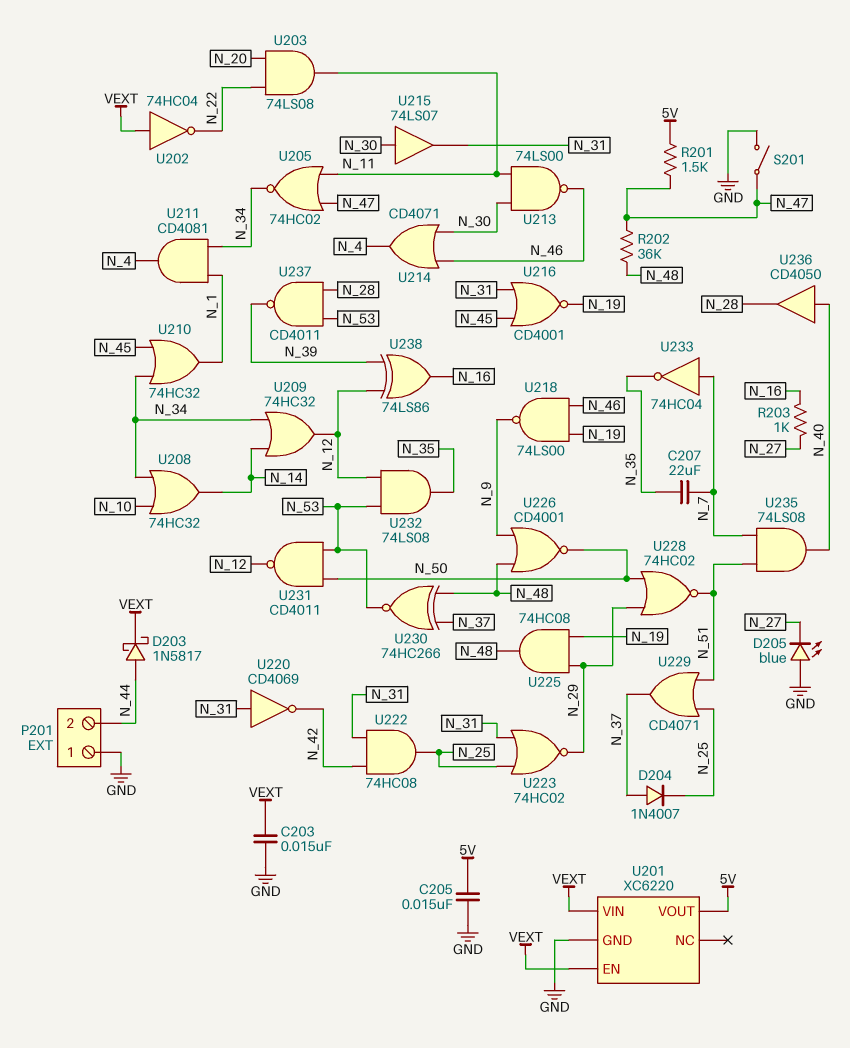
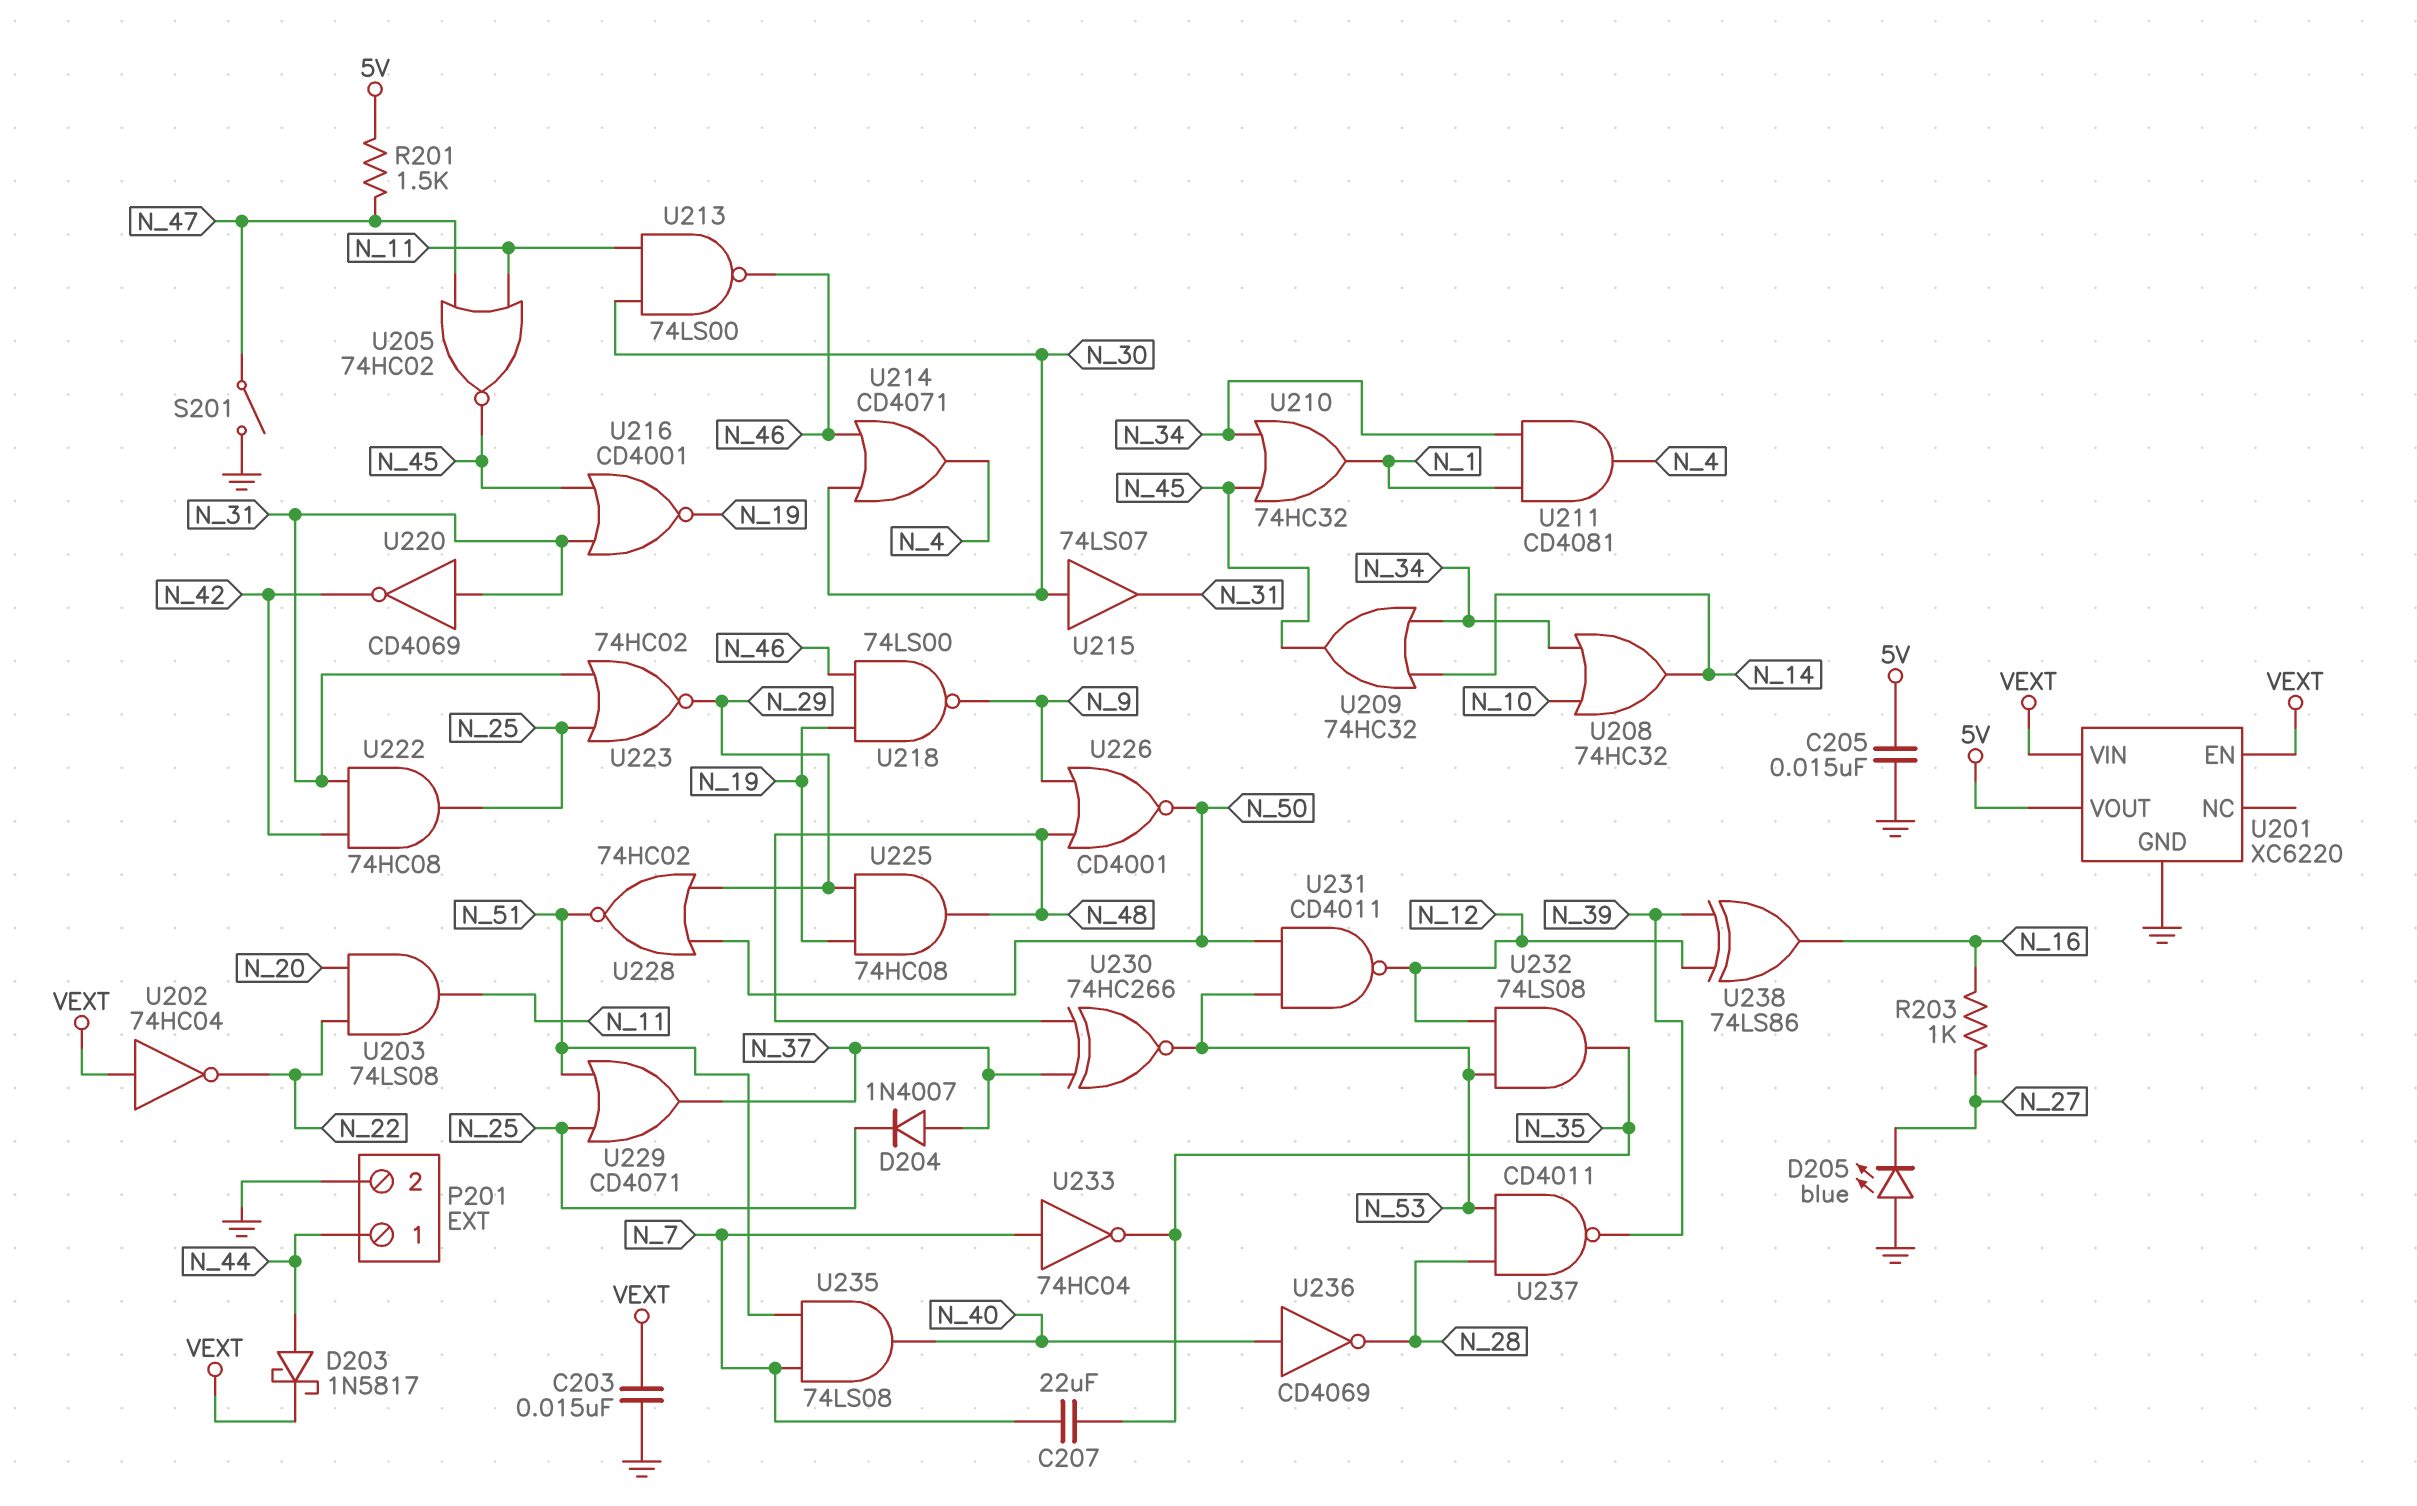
P201 pin 1: GND -> N_44
P201 pin 2: N_44 -> GND
R202: 36k (N_47, N_48) -> none
U205: NOR 74HC02 (in N_11, in N_47, out N_34) -> NOR 74HC02 (in N_11, in N_47, out N_45)
U209: OR 74HC32 (in N_14, in N_34, out N_12) -> OR 74HC32 (in N_14, in N_34, out N_45)
U236: buffer CD4050 (in N_40, out N_28) -> NOT CD4069 (in N_40, out N_28)

